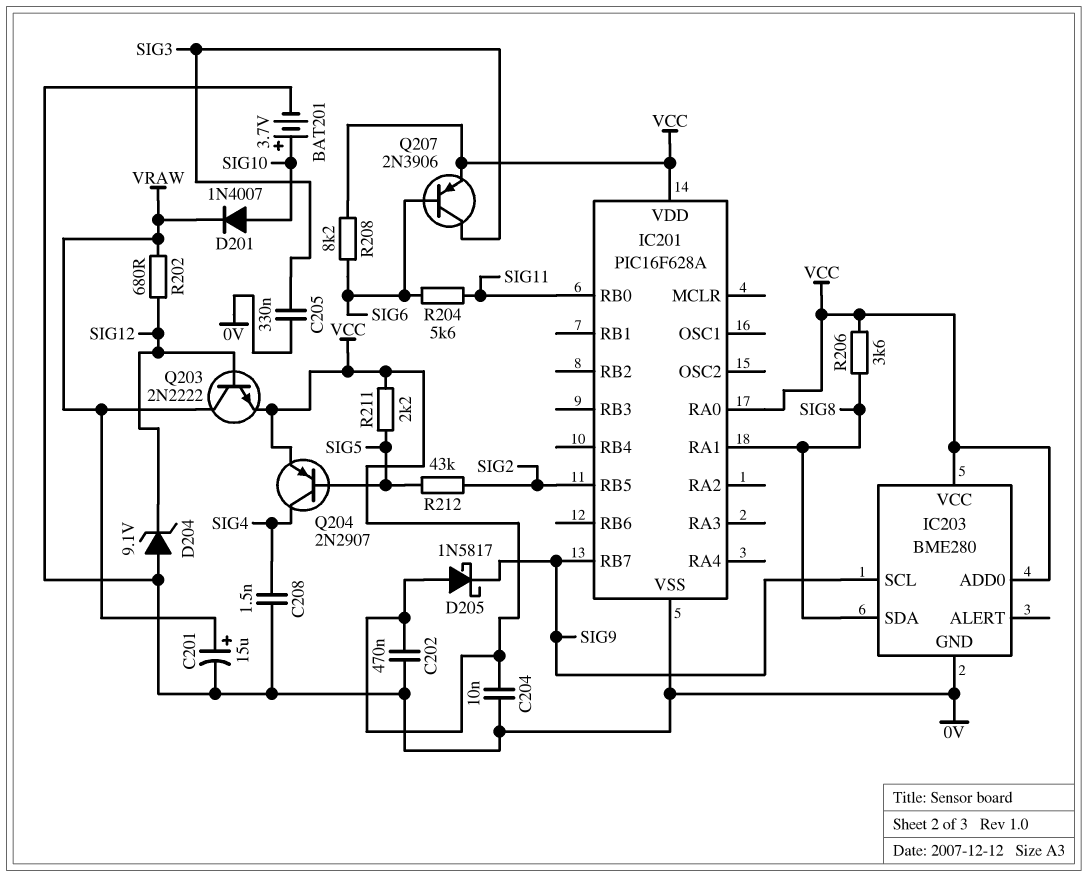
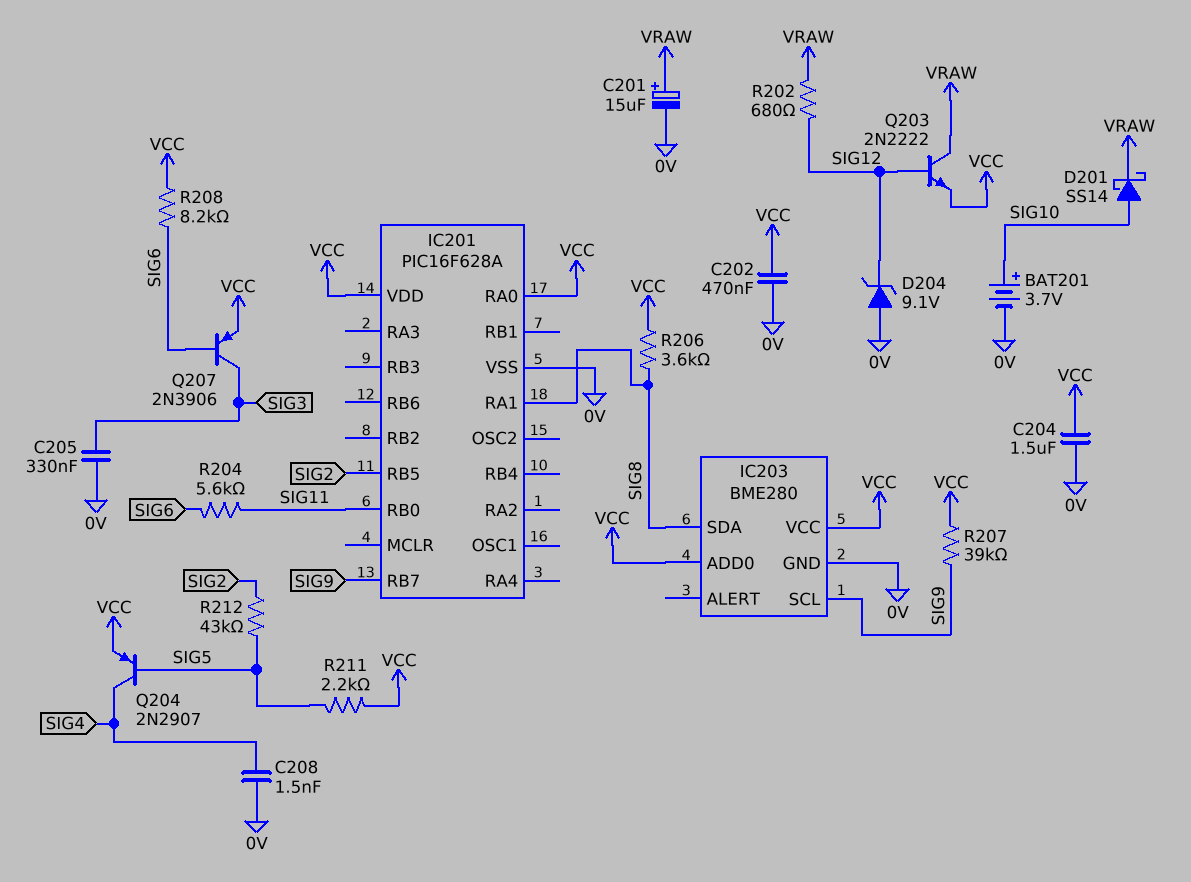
C204: 10nF (0V, VCC) -> 1.5uF (0V, VCC)
D201: diode 1N4007 (A SIG10, K VRAW) -> schottky SS14 (A SIG10, K VRAW)
D205: schottky 1N5817 (A VCC, K SIG9) -> none
R207: none -> 39k (SIG9, VCC)

